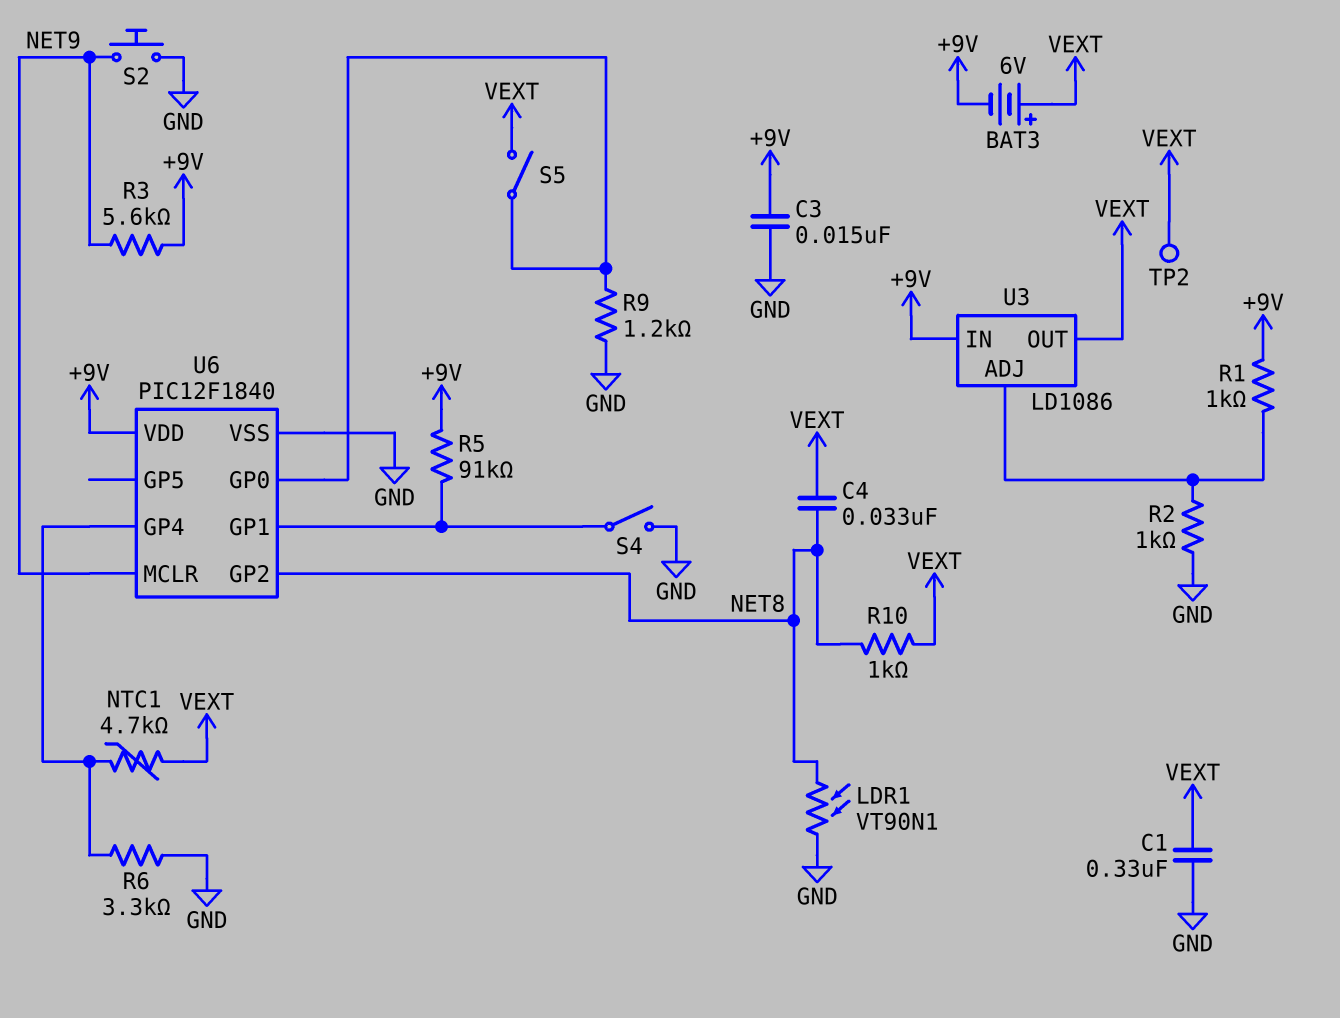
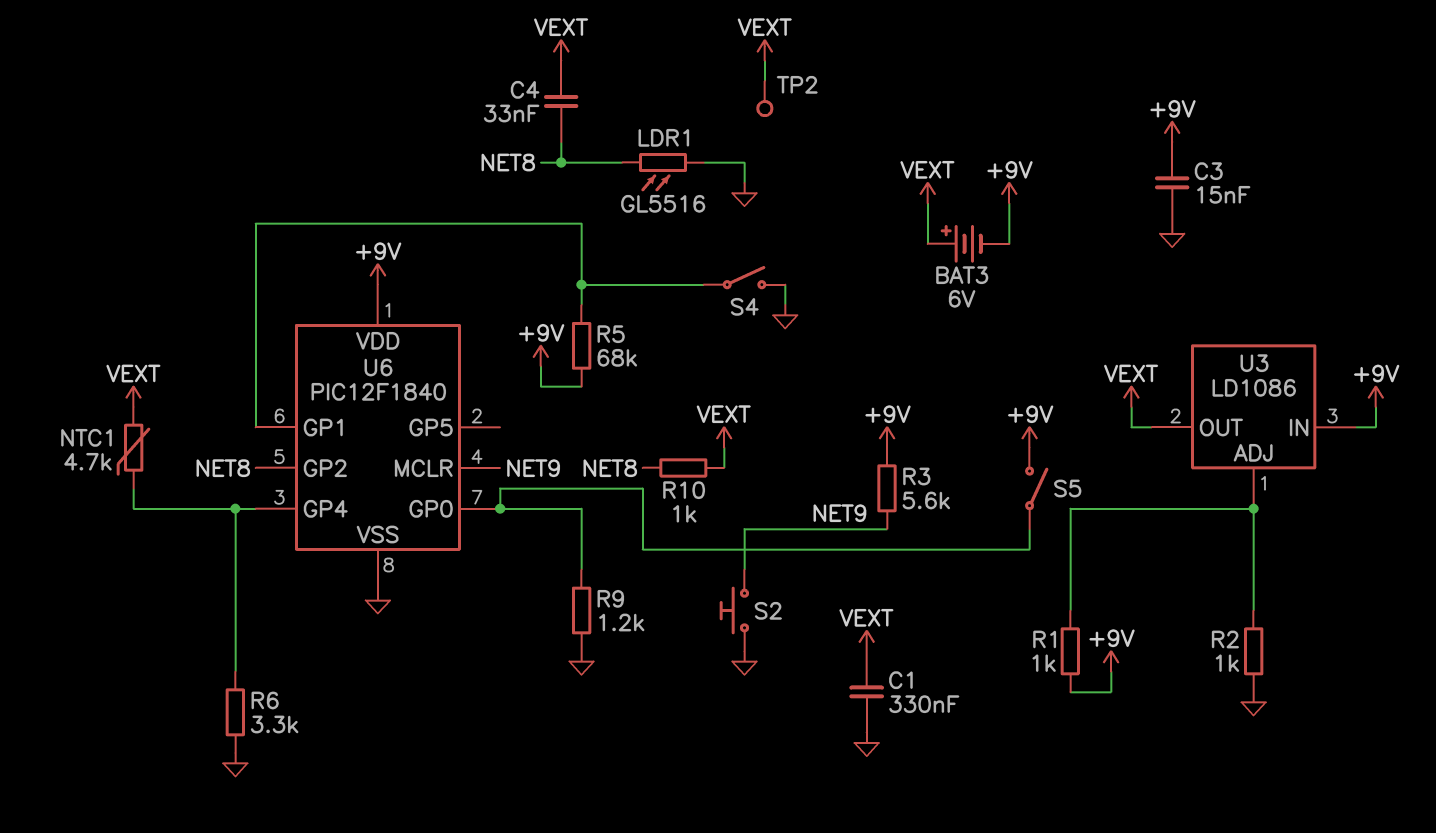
LDR1: VT90N1 (GND, NET8) -> GL5516 (GND, NET8)
R5: 91k (+9V, U6/GP1) -> 68k (+9V, U6/GP1)
S5: switch (U6/GP0, VEXT) -> switch (+9V, U6/GP0)

